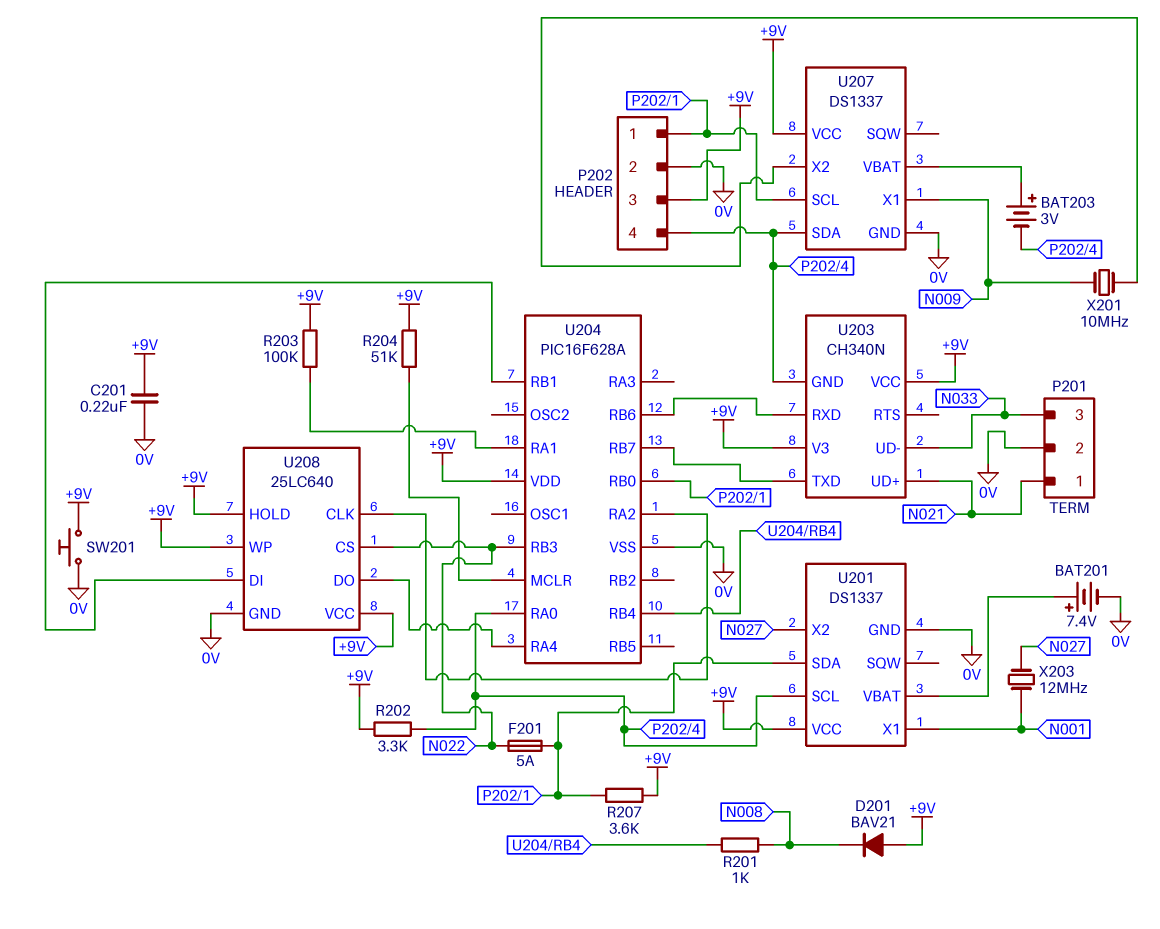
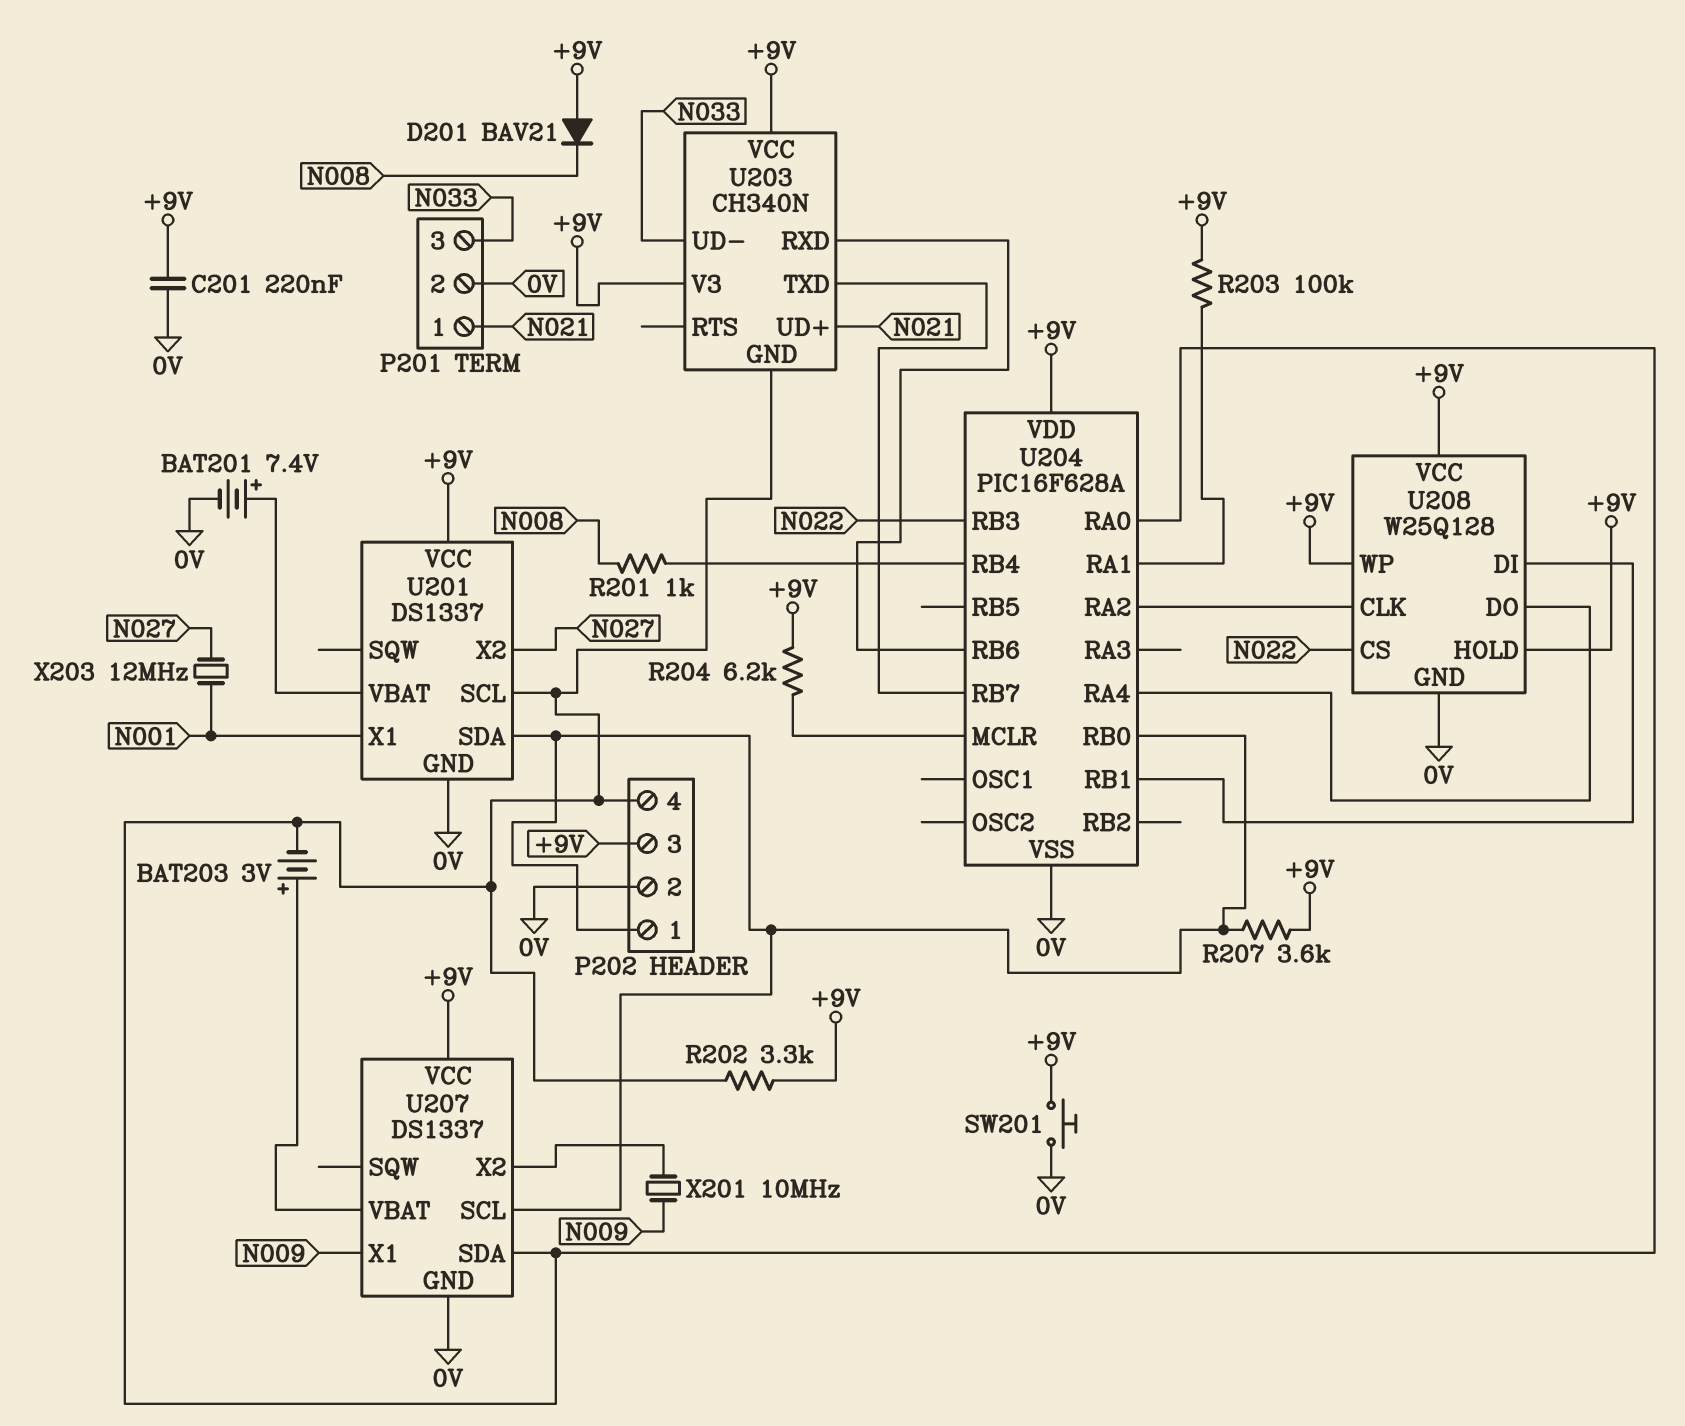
F201: 5A (N022, P202/1) -> none
R204: 51k (+9V, U204/MCLR) -> 6.2k (+9V, U204/MCLR)
U208: 25LC640 -> W25Q128

